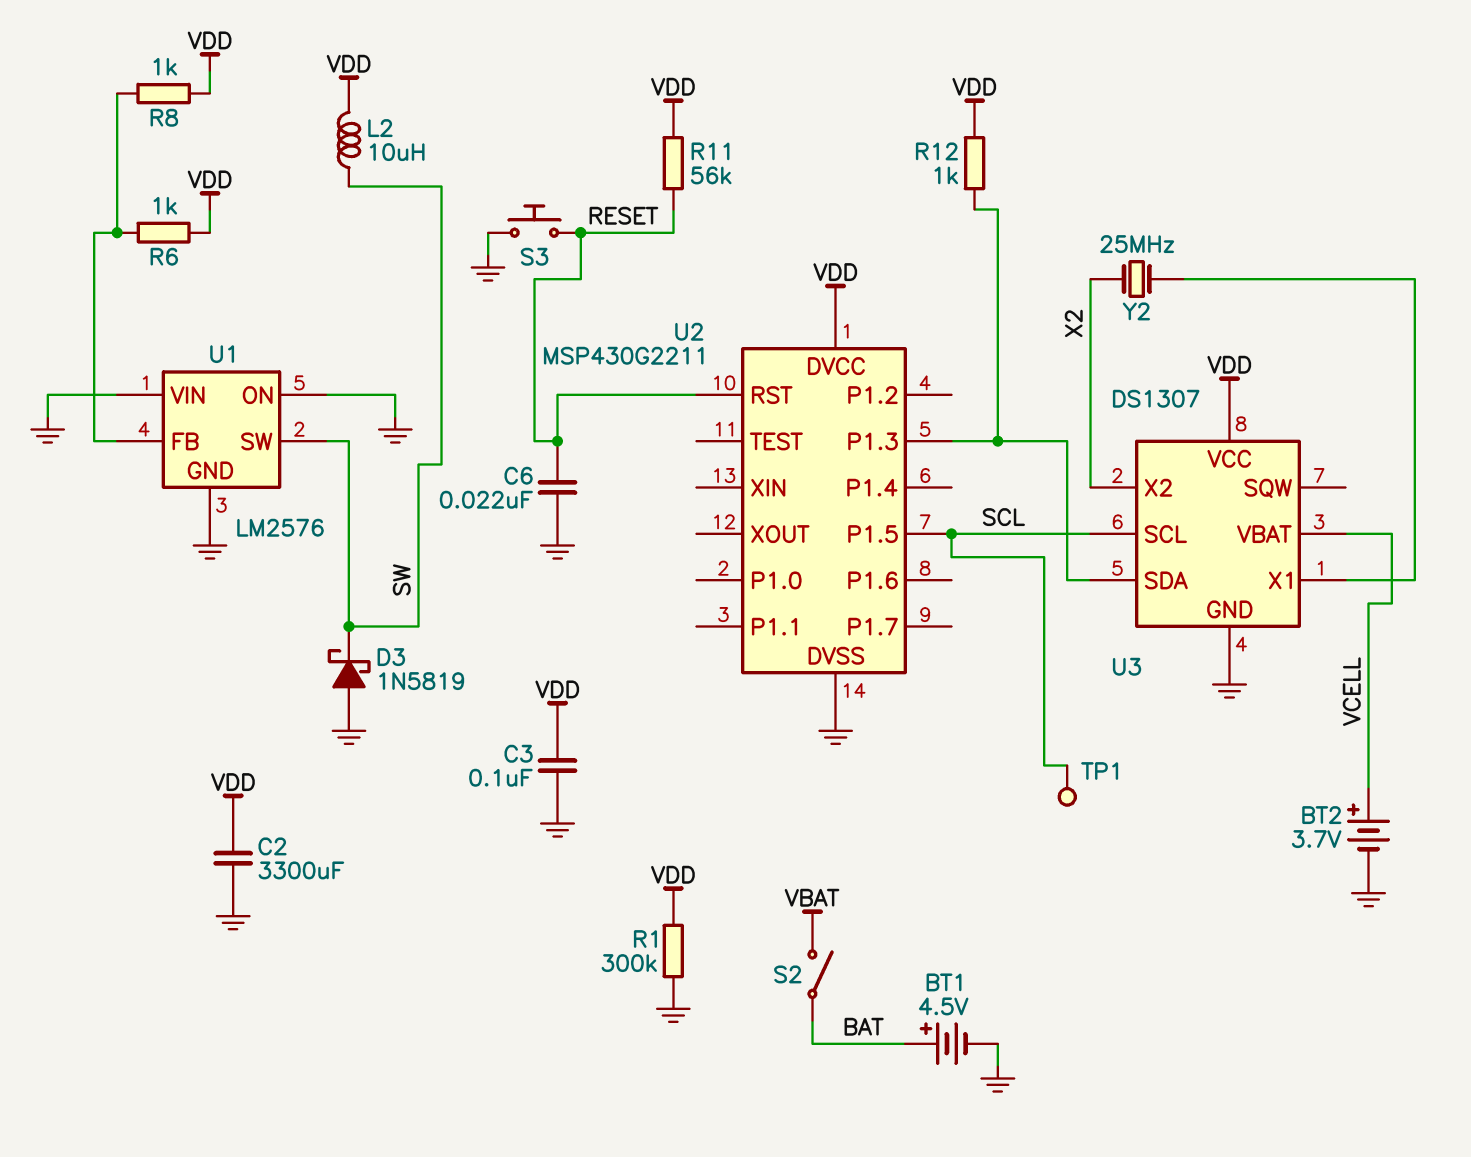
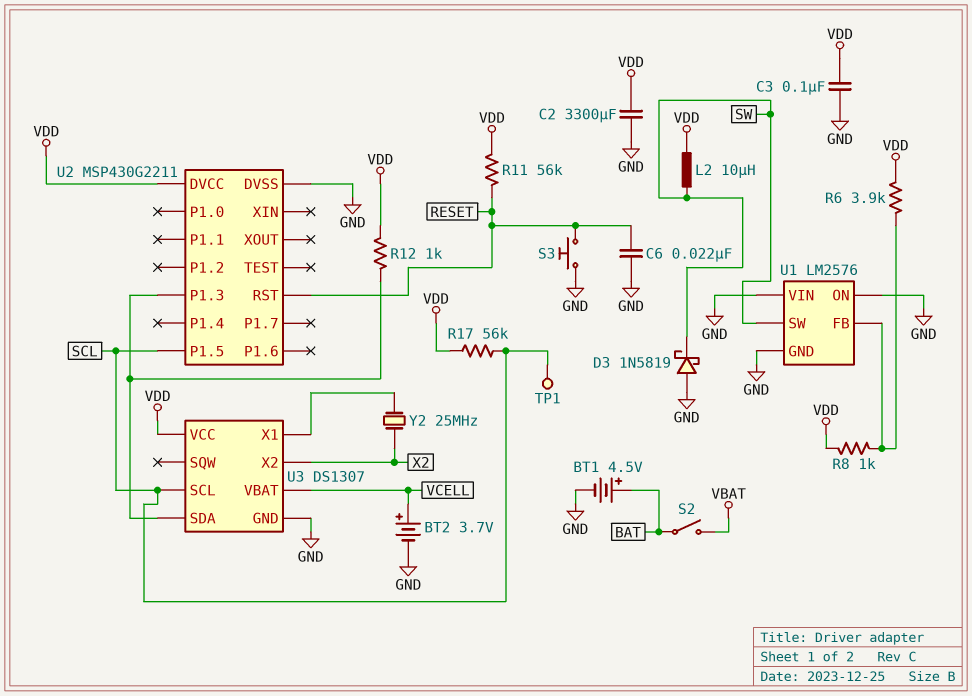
R1: 300k (GND, VDD) -> none
R6: 1k (U1/FB, VDD) -> 3.9k (U1/FB, VDD)
R17: none -> 56k (SCL, VDD)

